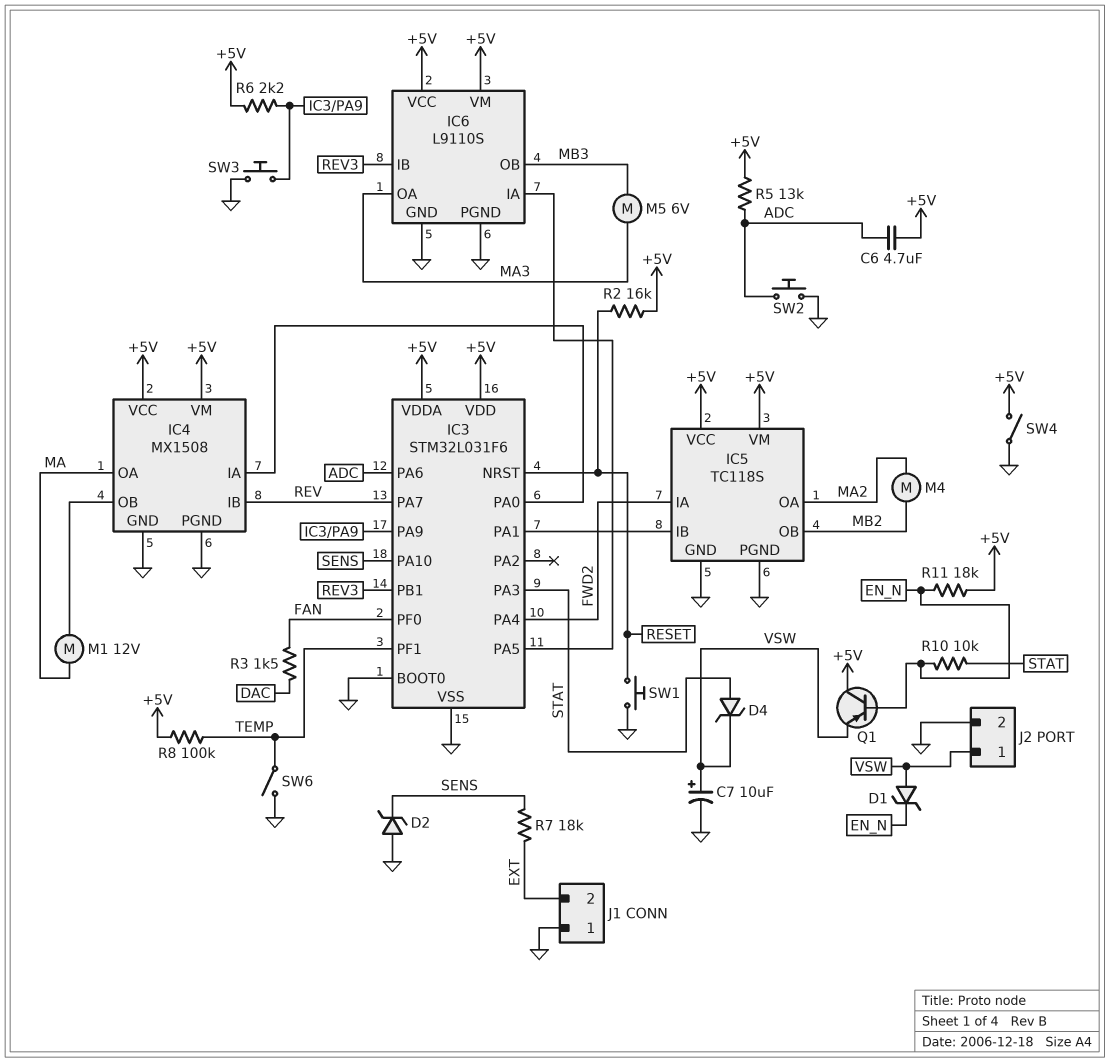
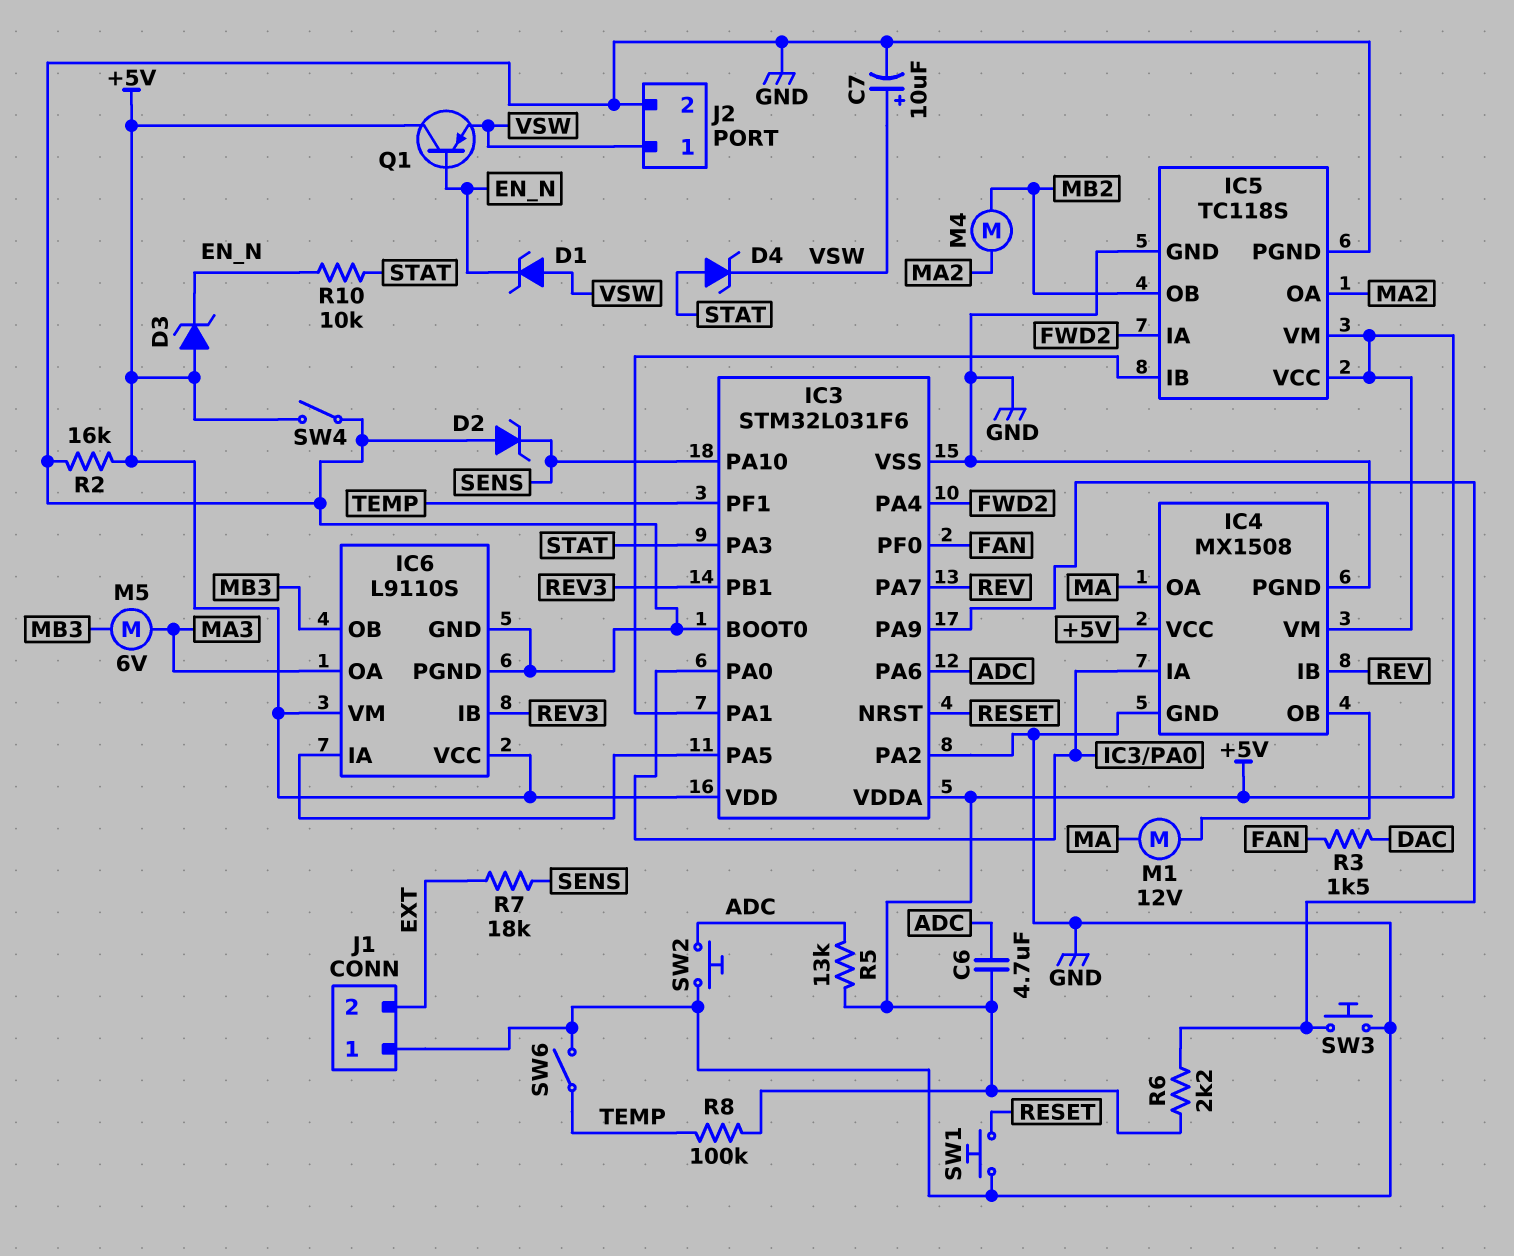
D3: none -> zener (A +5V, K EN_N)
IC3 pin PA2: none -> GND
R2: 16k (+5V, RESET) -> 16k (+5V, GND)
R11: 18k (+5V, EN_N) -> none

